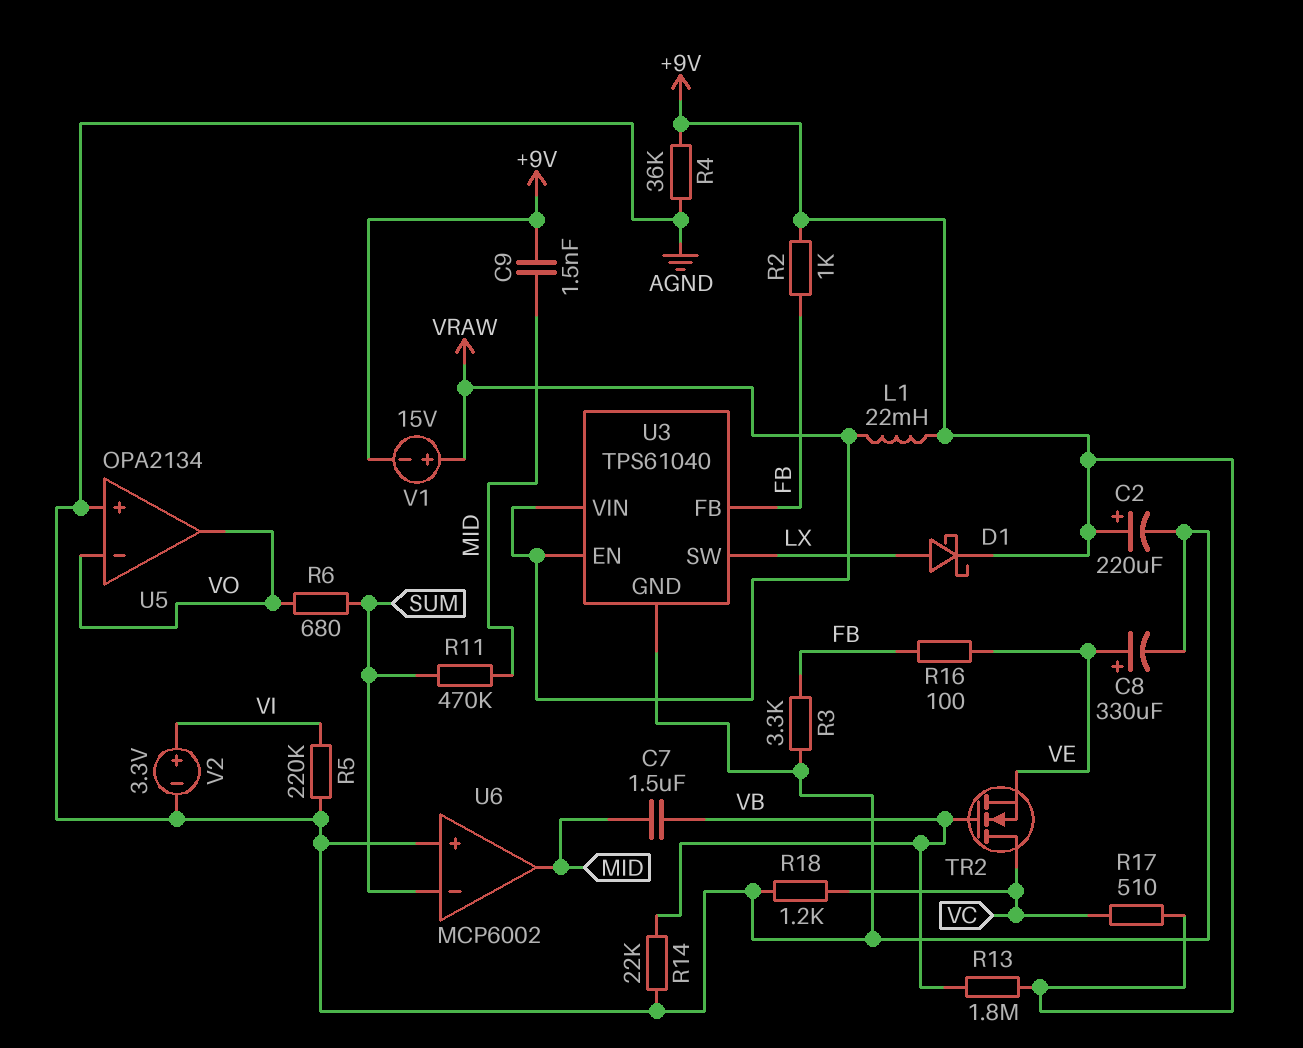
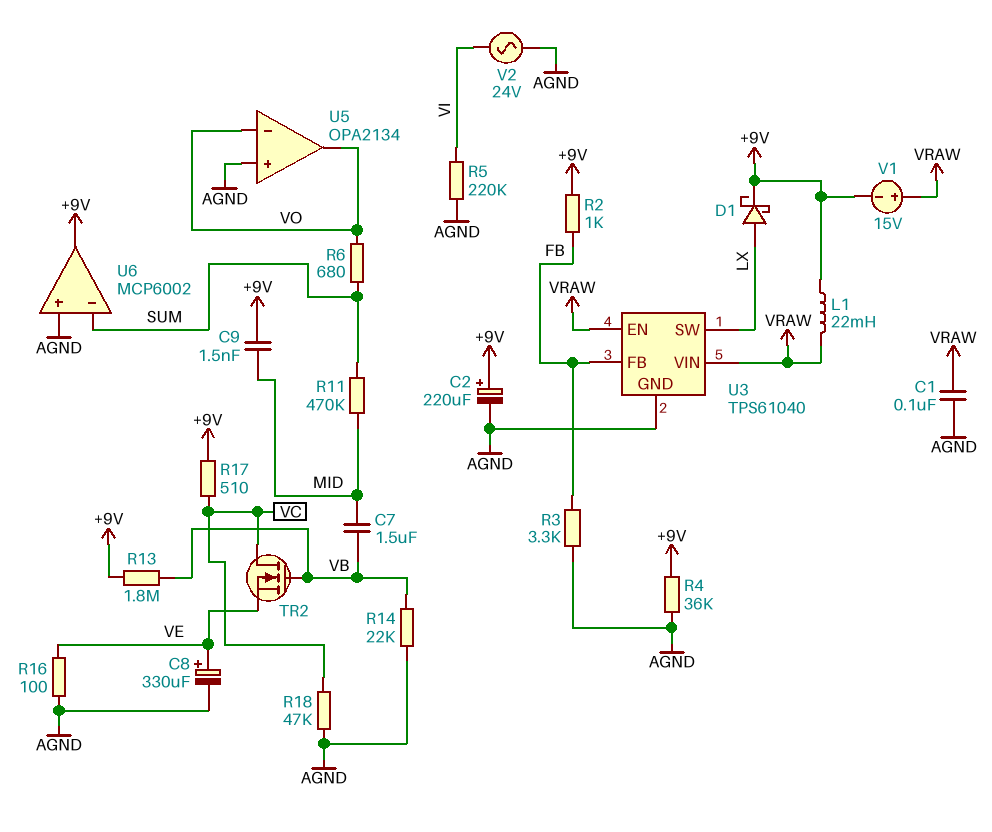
C1: none -> 100nF (AGND, VRAW)
R16: 100 (FB, VE) -> 100 (AGND, VE)
R18: 1.2k (AGND, VC) -> 47k (AGND, VC)
U6 pin out: MID -> +9V
V2: 3.3V (plus VI, minus AGND) -> AC 24V (AGND, VI)

